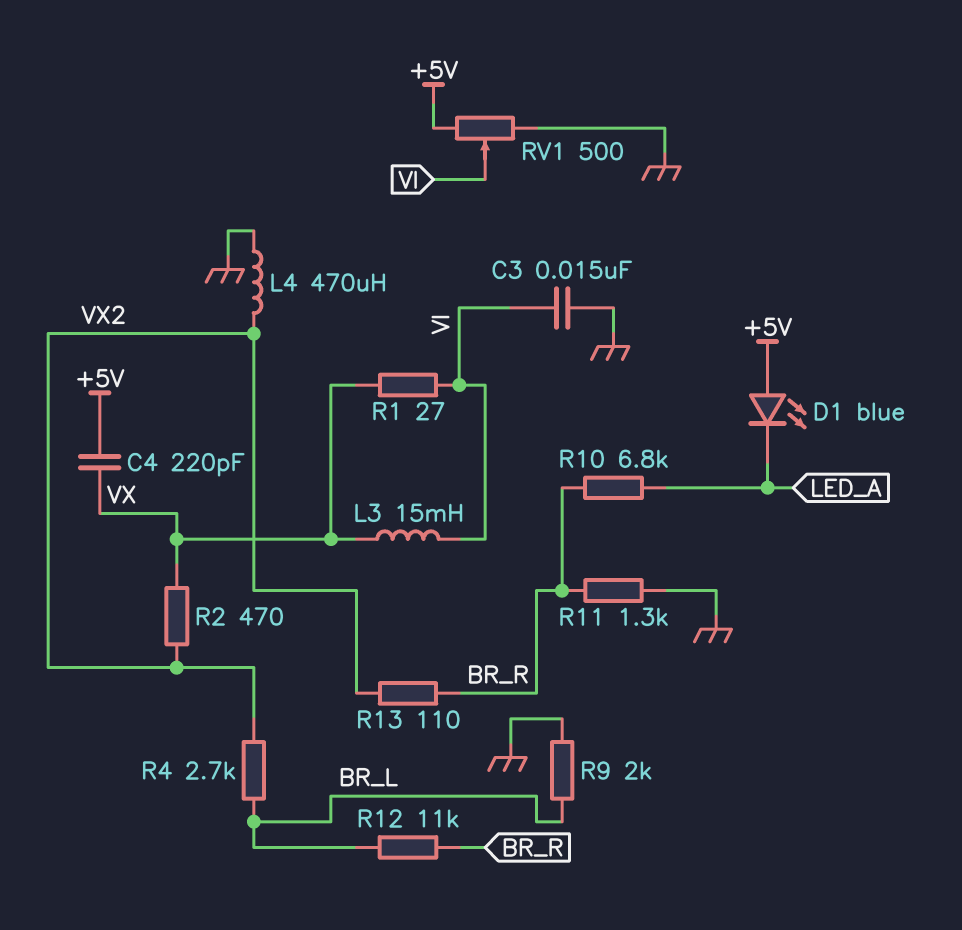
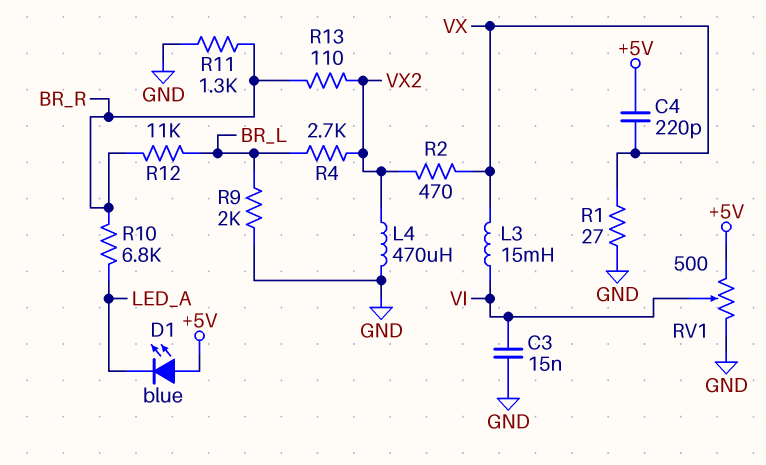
R1: 27 (VI, VX) -> 27 (GND, VX)

